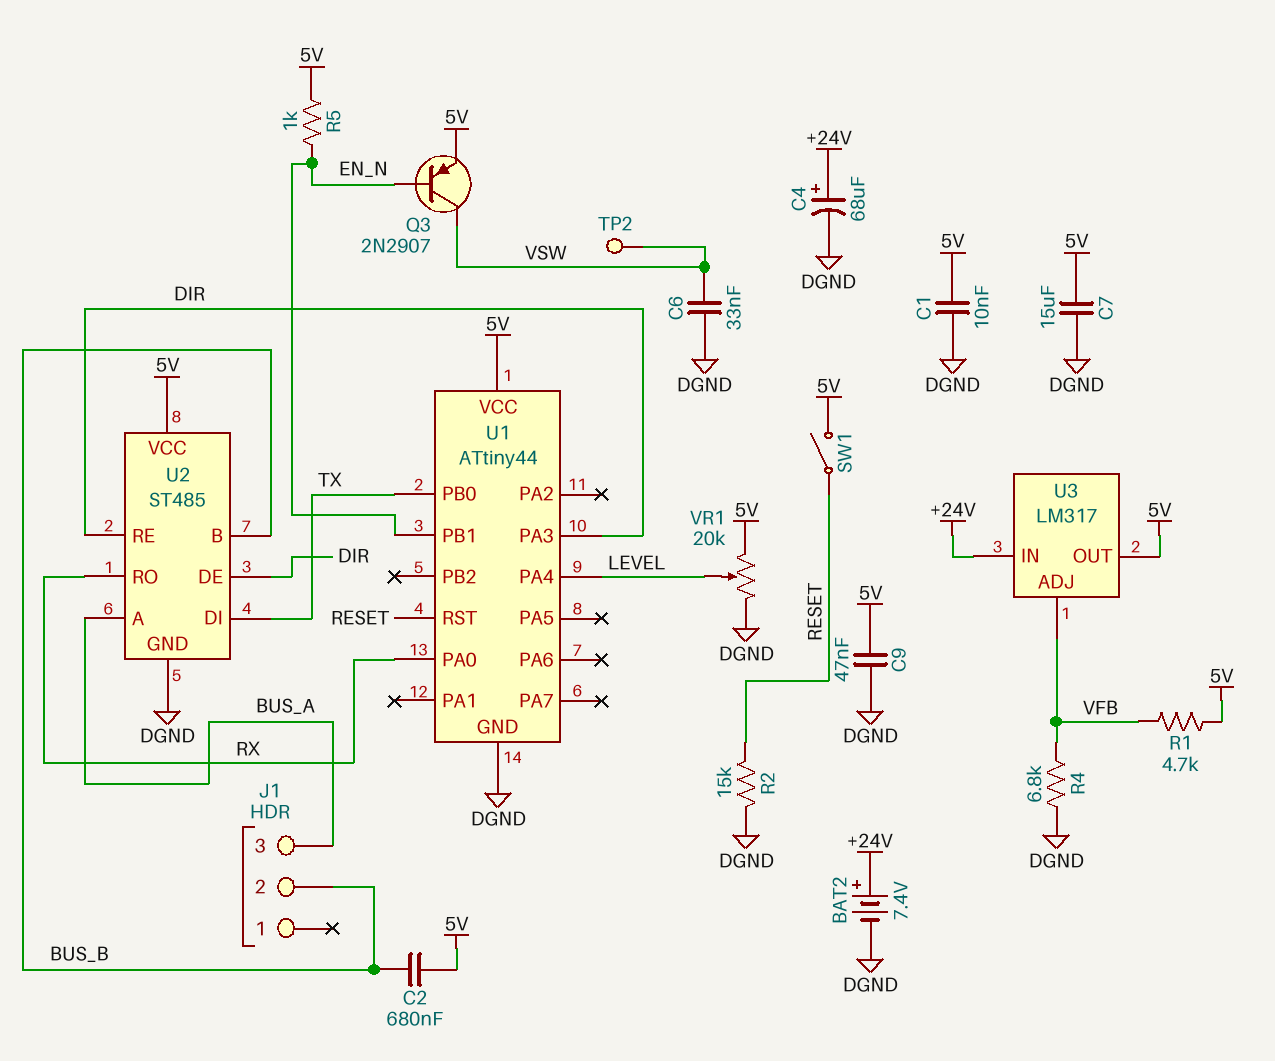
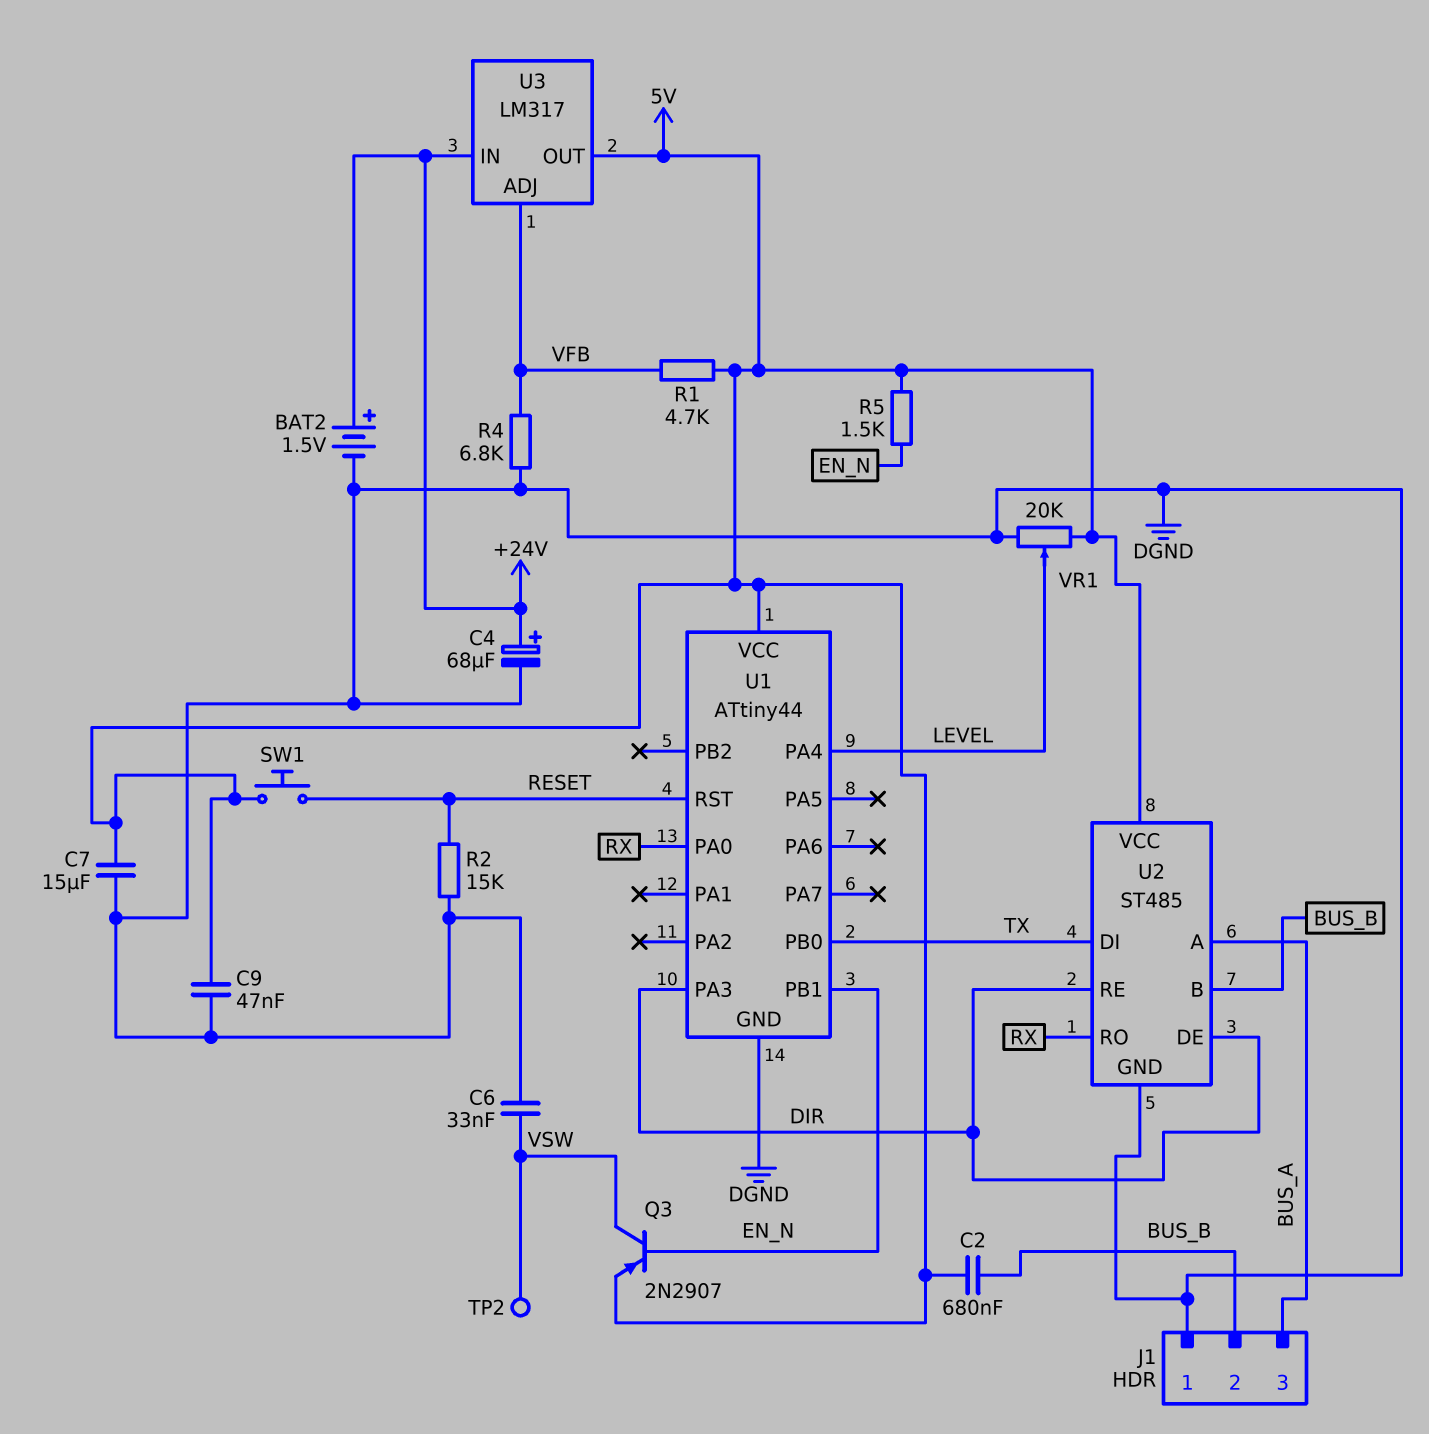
BAT2: 7.4V (plus +24V, minus DGND) -> 1.5V (plus +24V, minus DGND)
C1: 10nF (5V, DGND) -> none
J1 pin 1: none -> DGND
R5: 1k (5V, EN_N) -> 1.5k (5V, EN_N)
SW1: switch (5V, RESET) -> button (5V, RESET)

